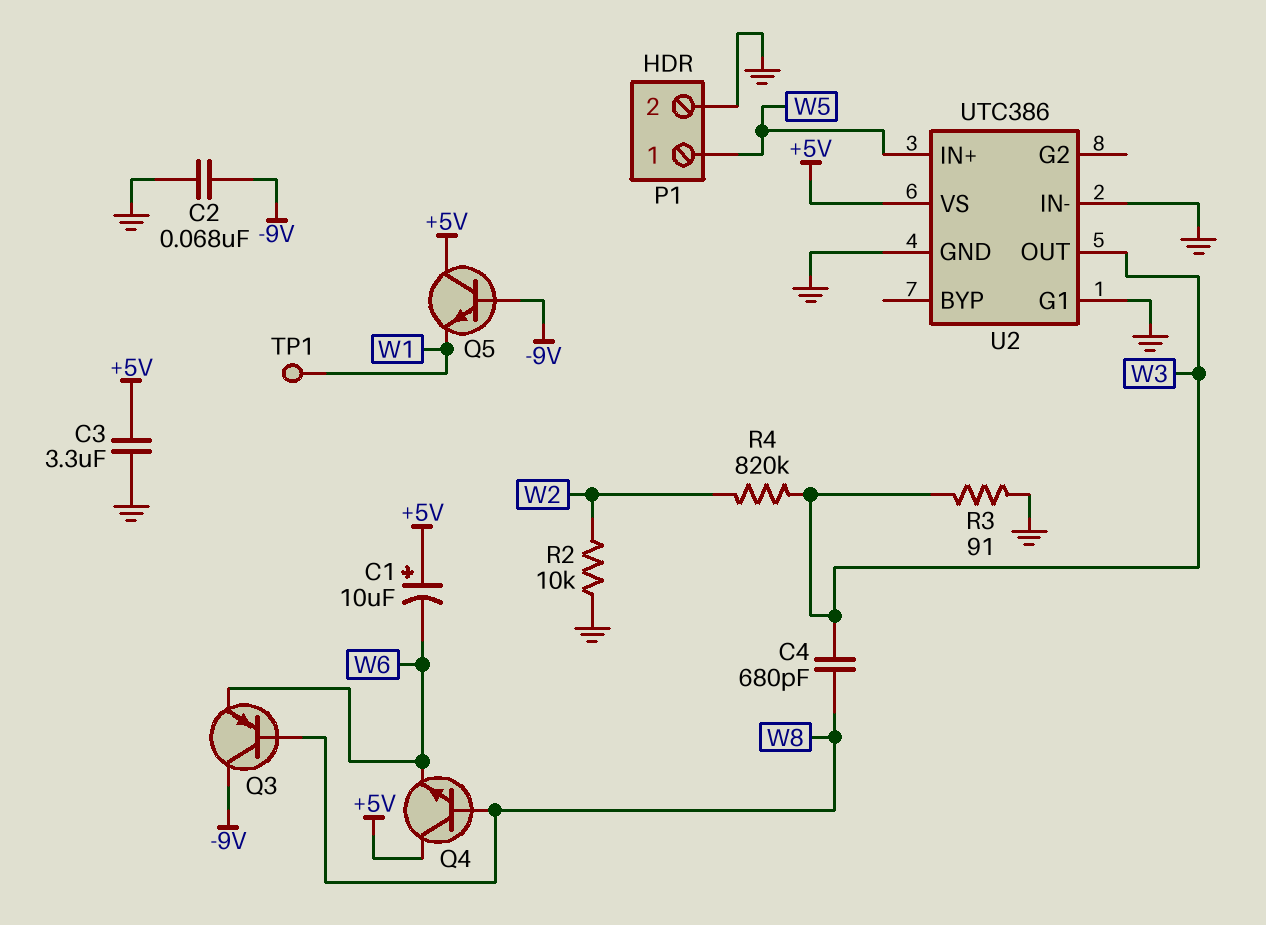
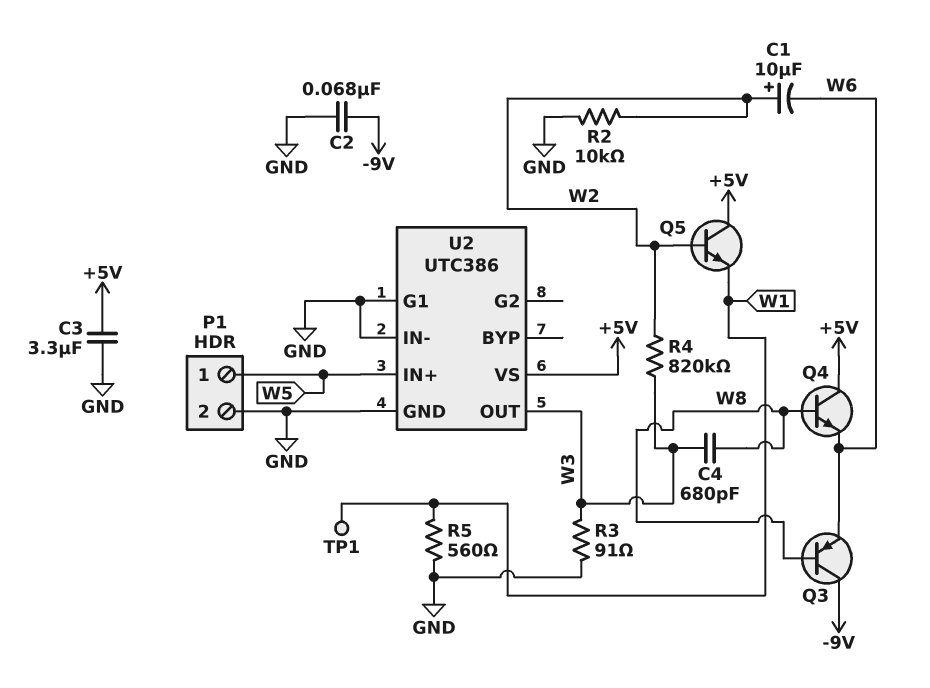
C1: 10uF (plus +5V, minus W6) -> 10uF (plus W2, minus W6)
Q5: NPN (B -9V, C +5V, E W1) -> NPN (B W2, C +5V, E W1)
R5: none -> 560 (GND, W1)

